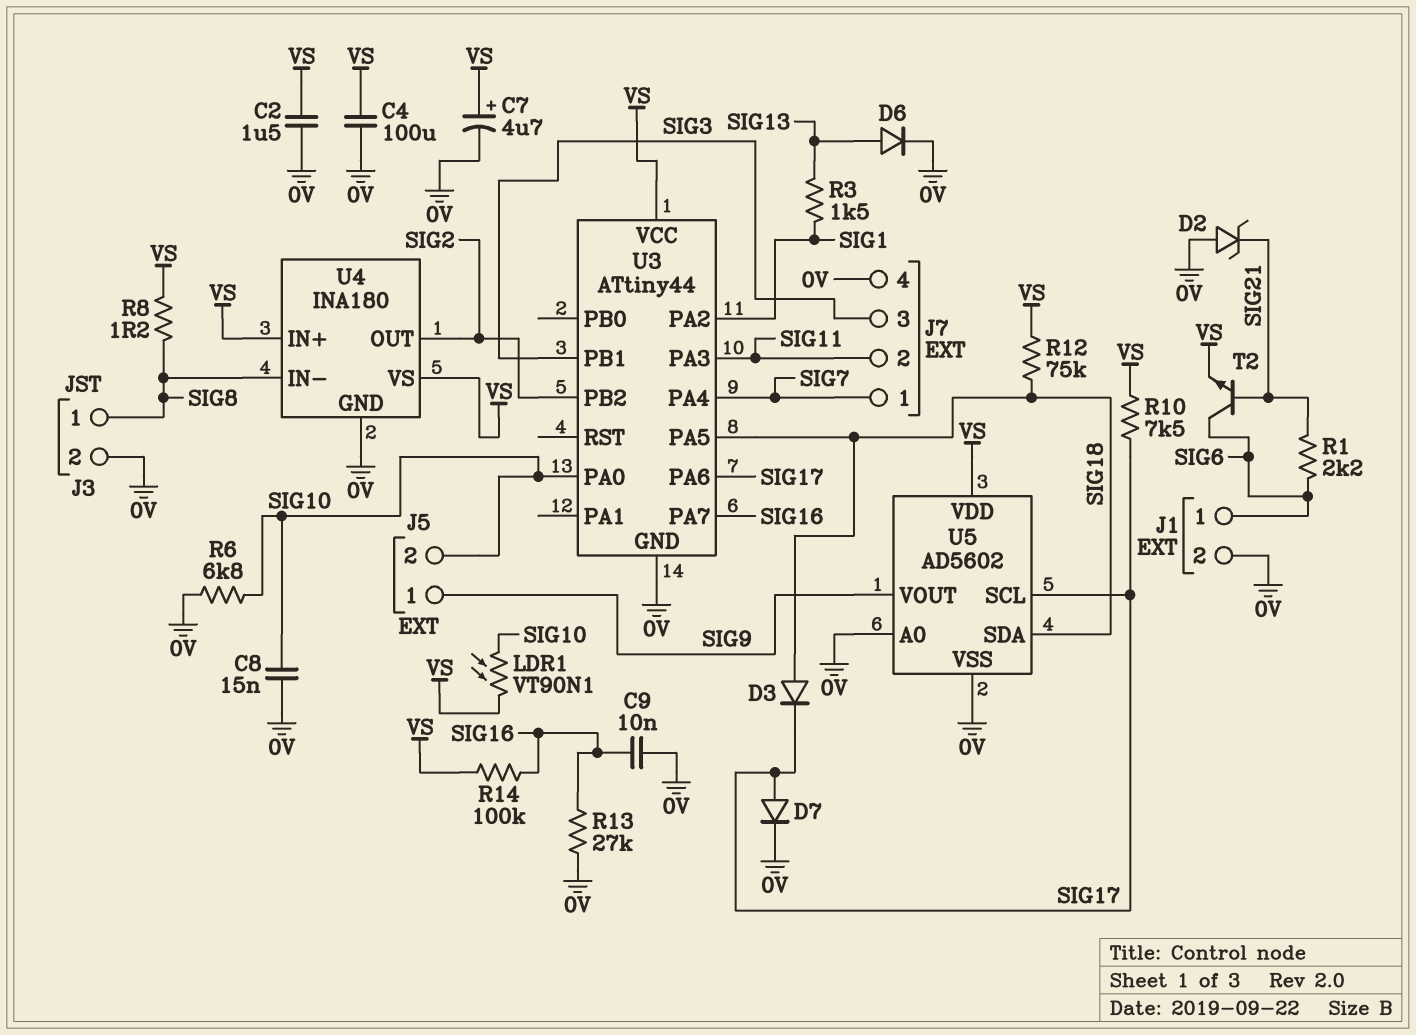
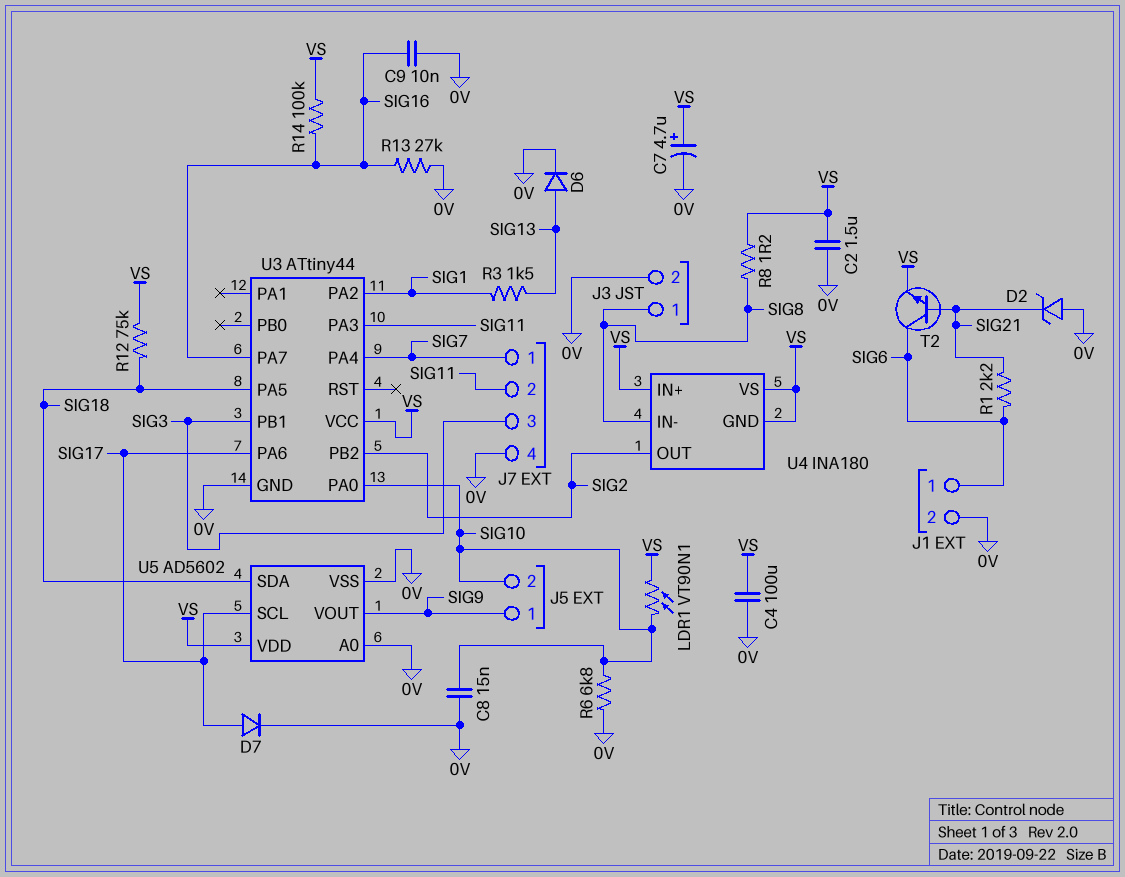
D3: diode (A SIG18, K SIG17) -> none
R10: 7.5k (SIG17, VS) -> none
U4 pin GND: 0V -> VS

